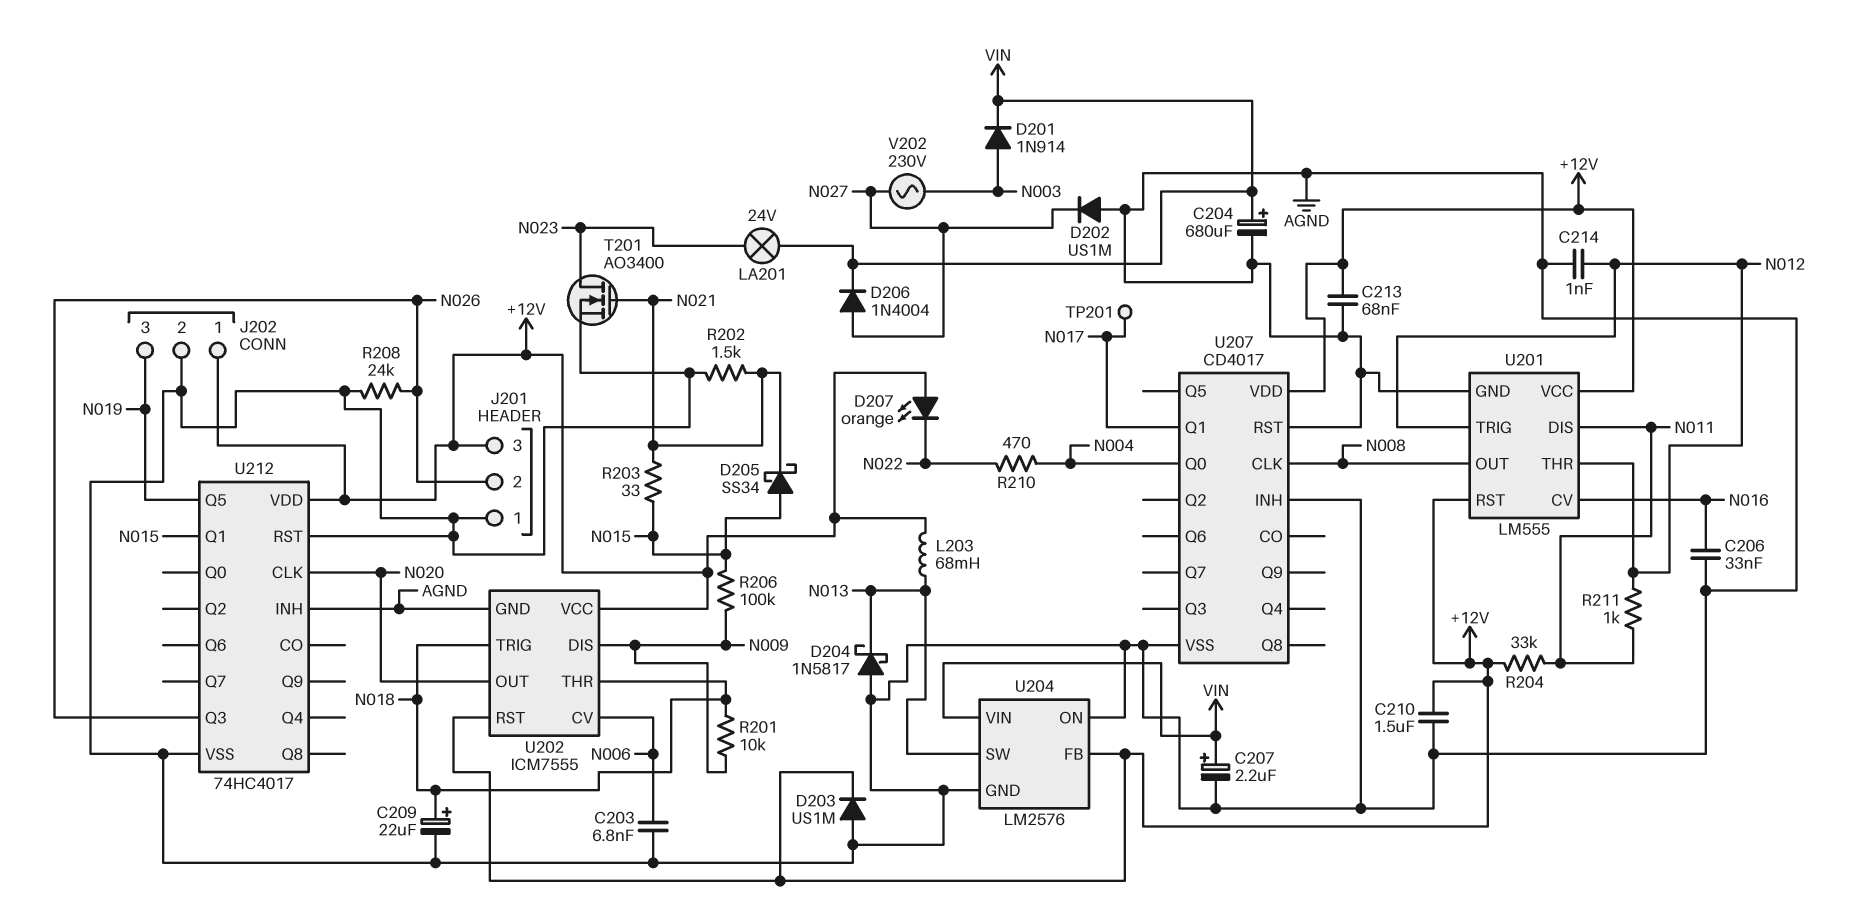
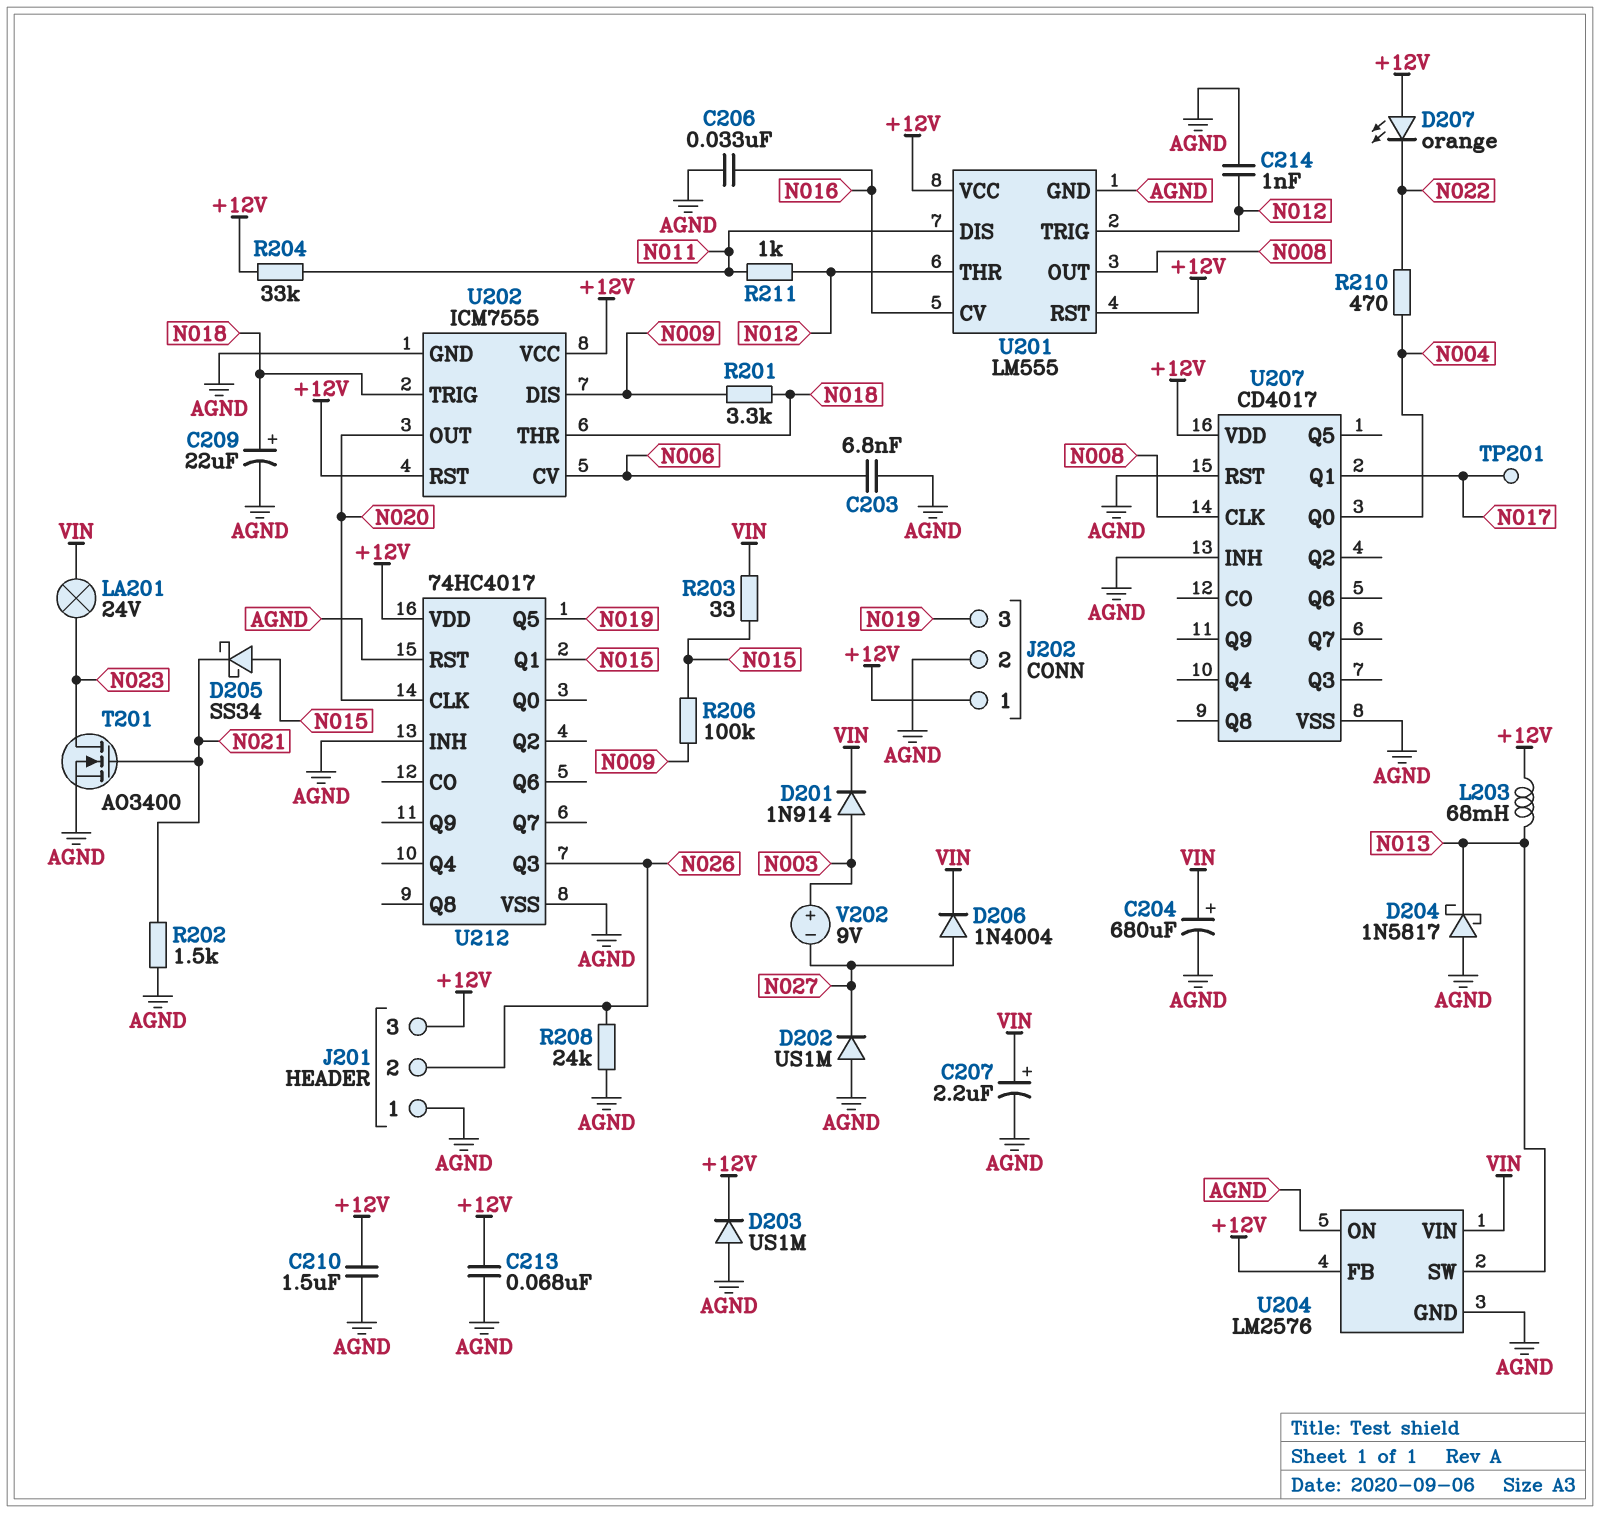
R201: 10k (N009, N018) -> 3.3k (N009, N018)
R203: 33 (N015, N021) -> 33 (N015, VIN)
V202: AC 230V (N003, N027) -> 9V (plus N003, minus N027)

